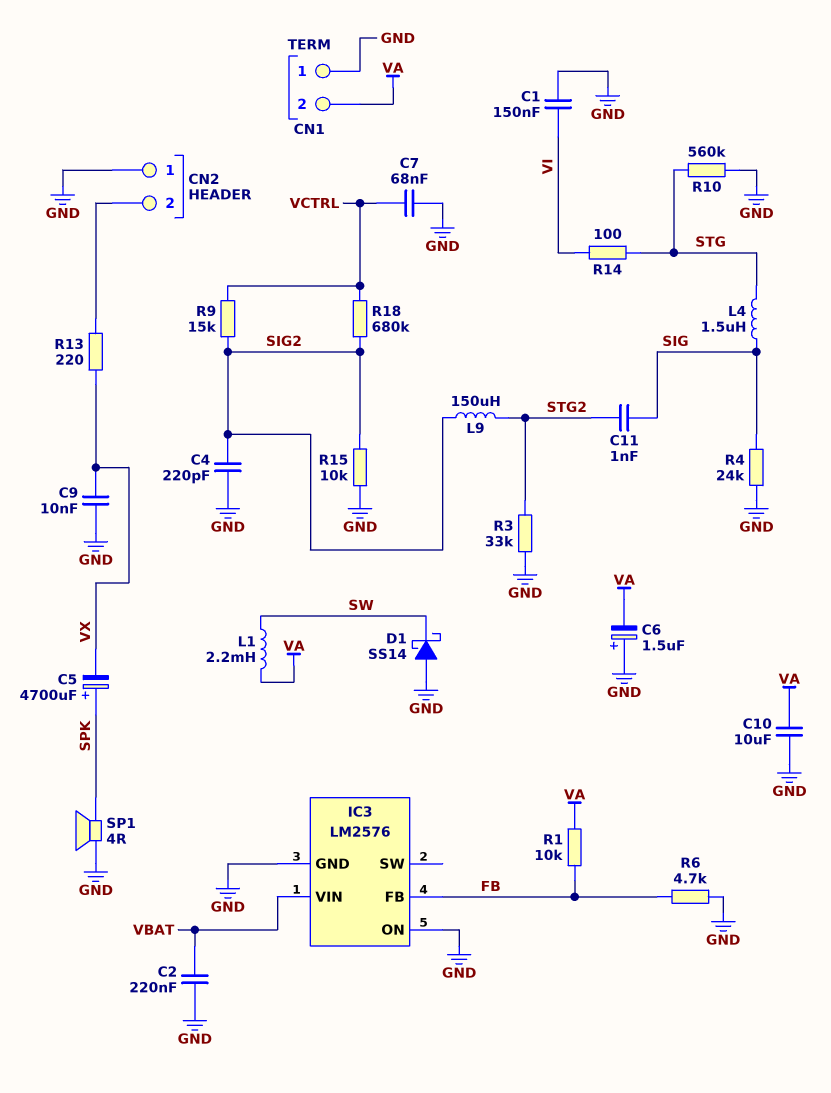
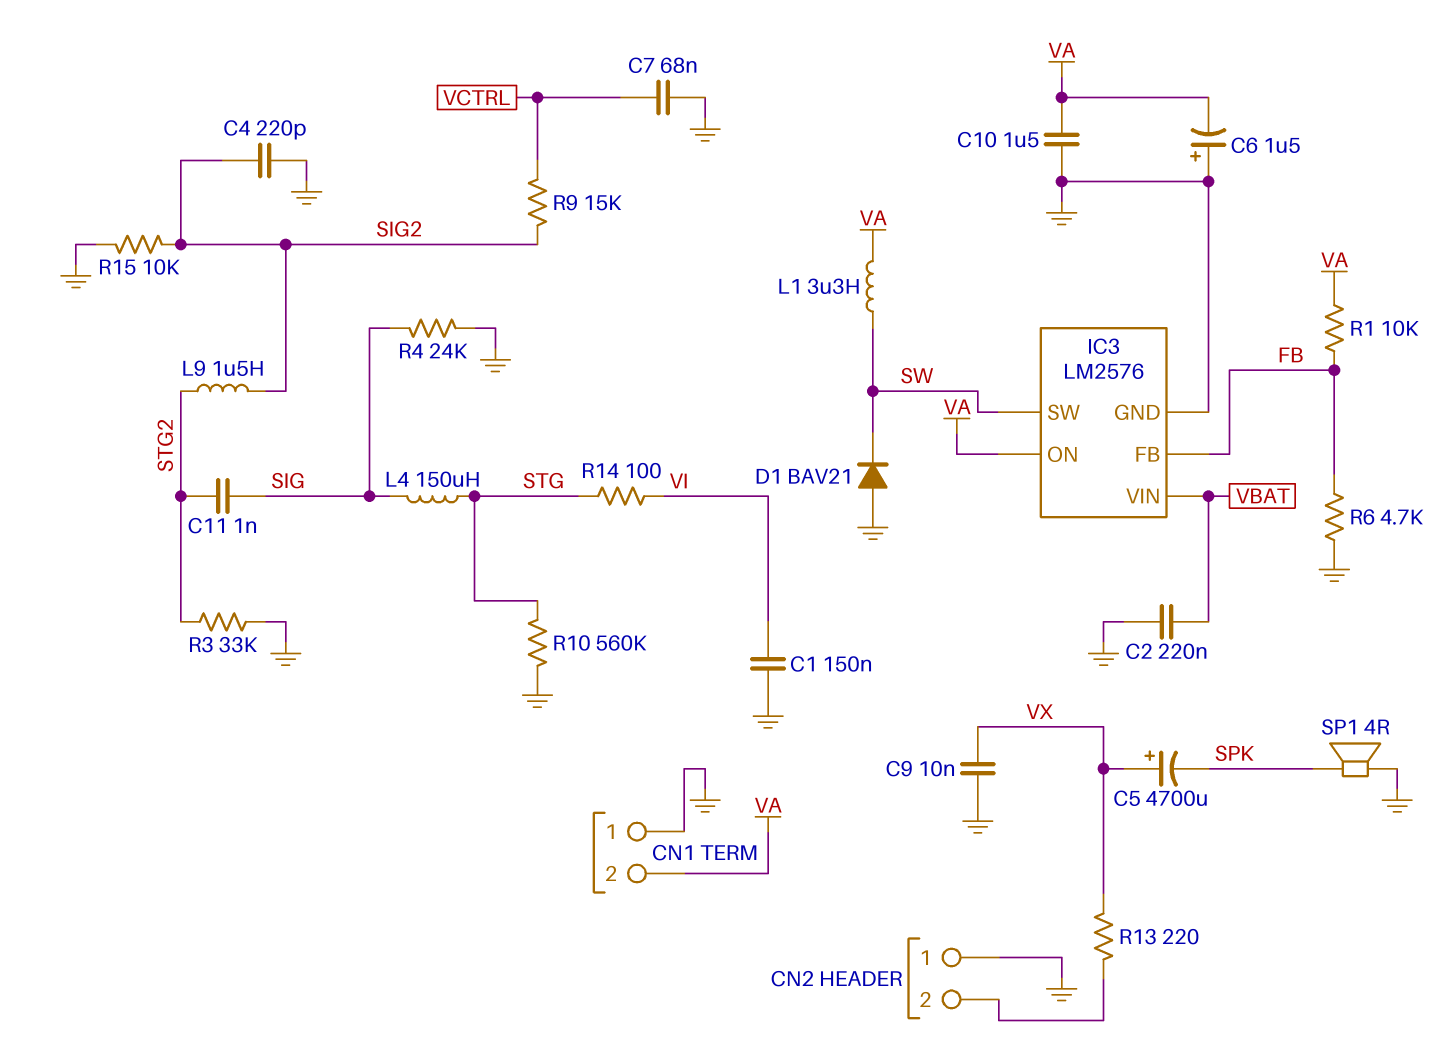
C5: 4700uF (plus SPK, minus VX) -> 4700uF (plus VX, minus SPK)
C10: 10uF (GND, VA) -> 1.5uF (GND, VA)
D1: schottky SS14 (A GND, K SW) -> diode BAV21 (A GND, K SW)
IC3 pin ON: GND -> VA
IC3 pin SW: none -> SW
L1: 2.2mH (SW, VA) -> 3.3uH (SW, VA)
L4: 1.5uH (SIG, STG) -> 150uH (SIG, STG)
L9: 150uH (SIG2, STG2) -> 1.5uH (SIG2, STG2)
R18: 680k (SIG2, VCTRL) -> none

